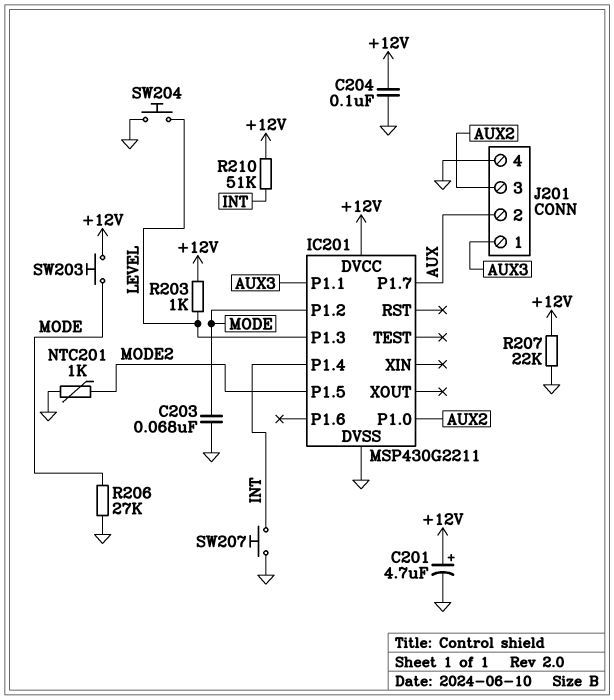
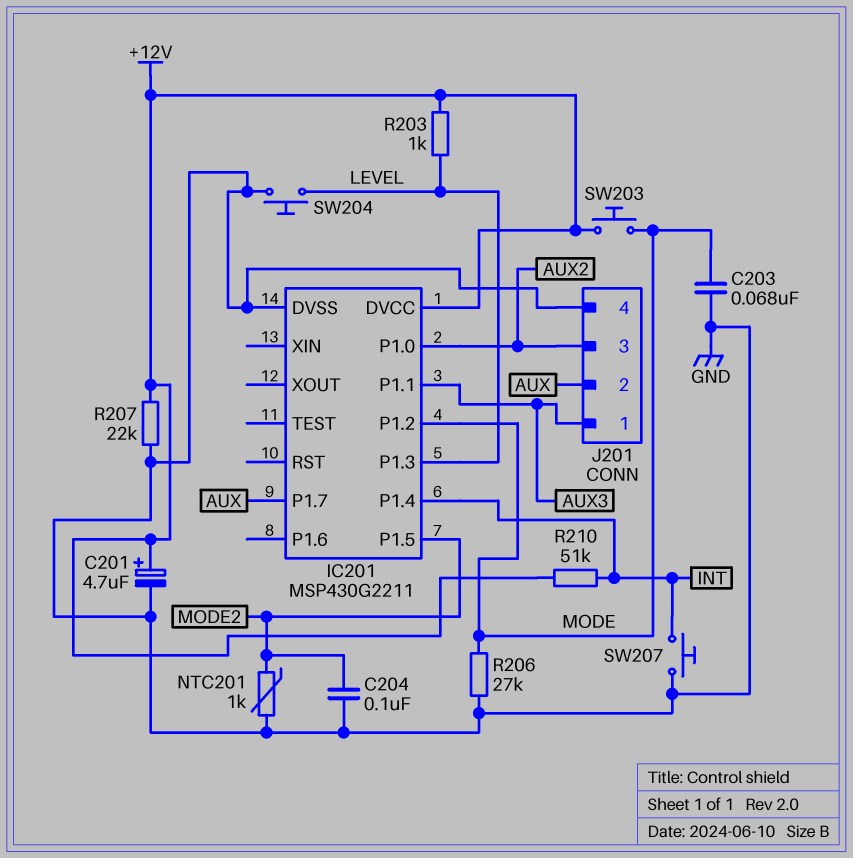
C204: 100nF (+12V, GND) -> 100nF (GND, MODE2)

